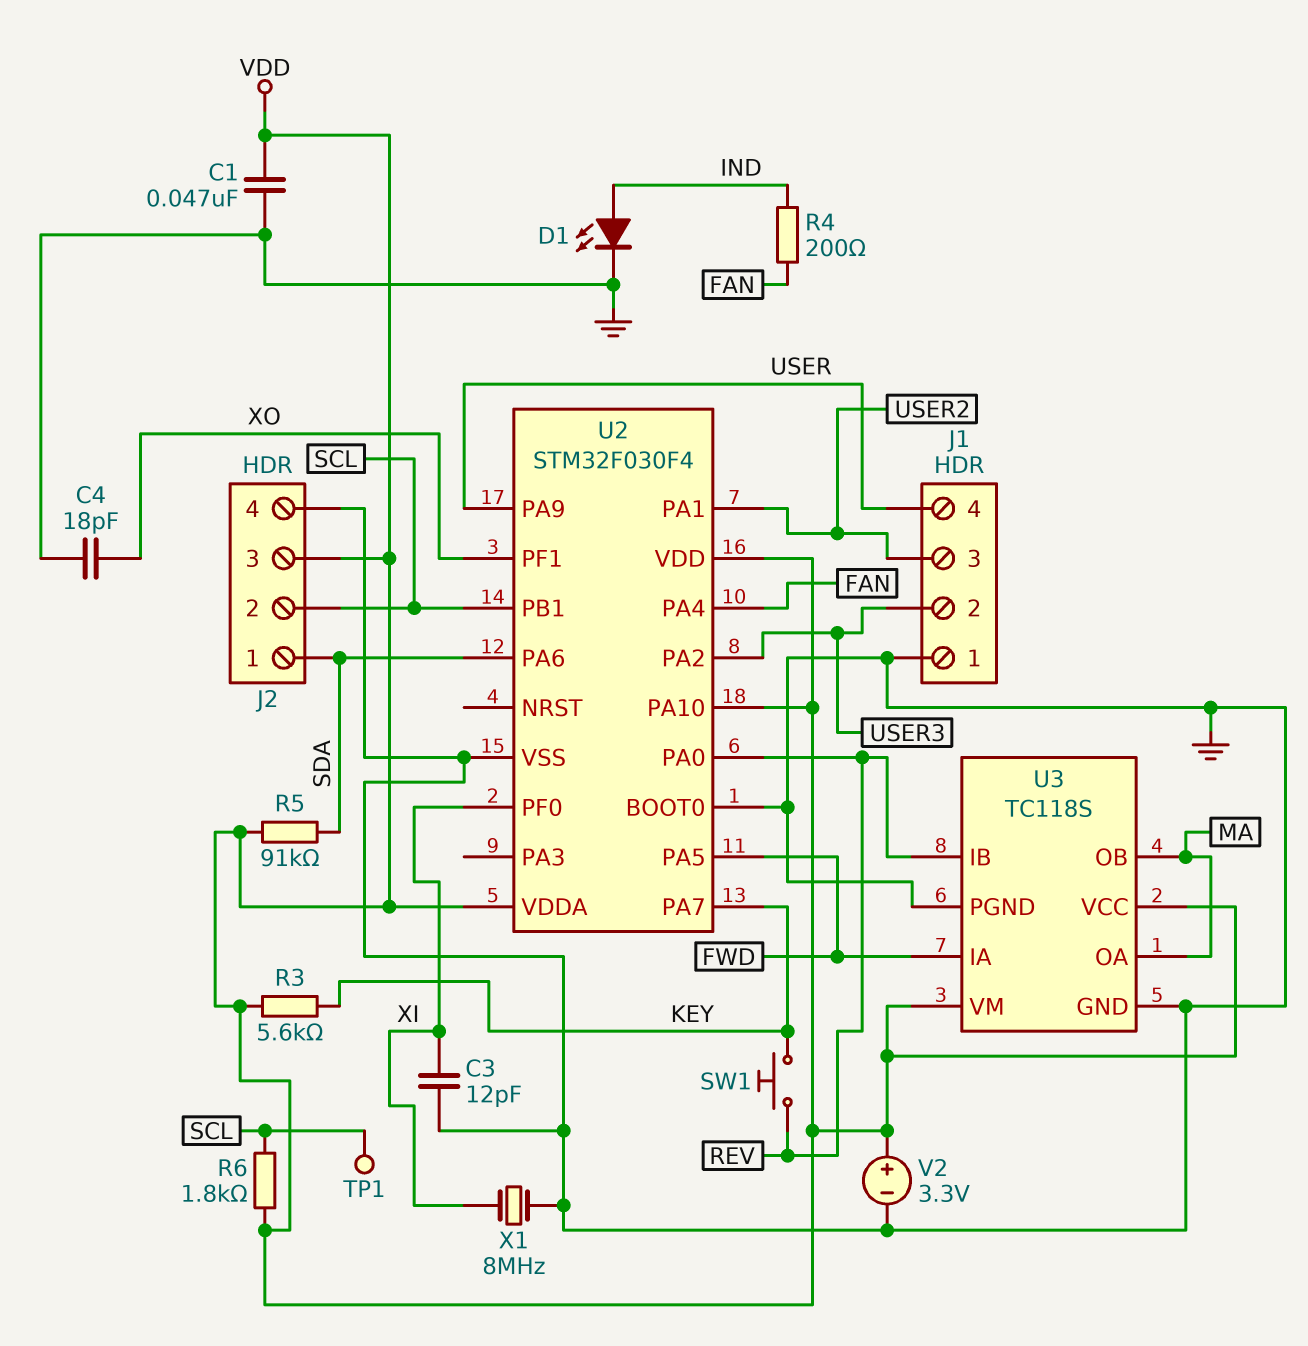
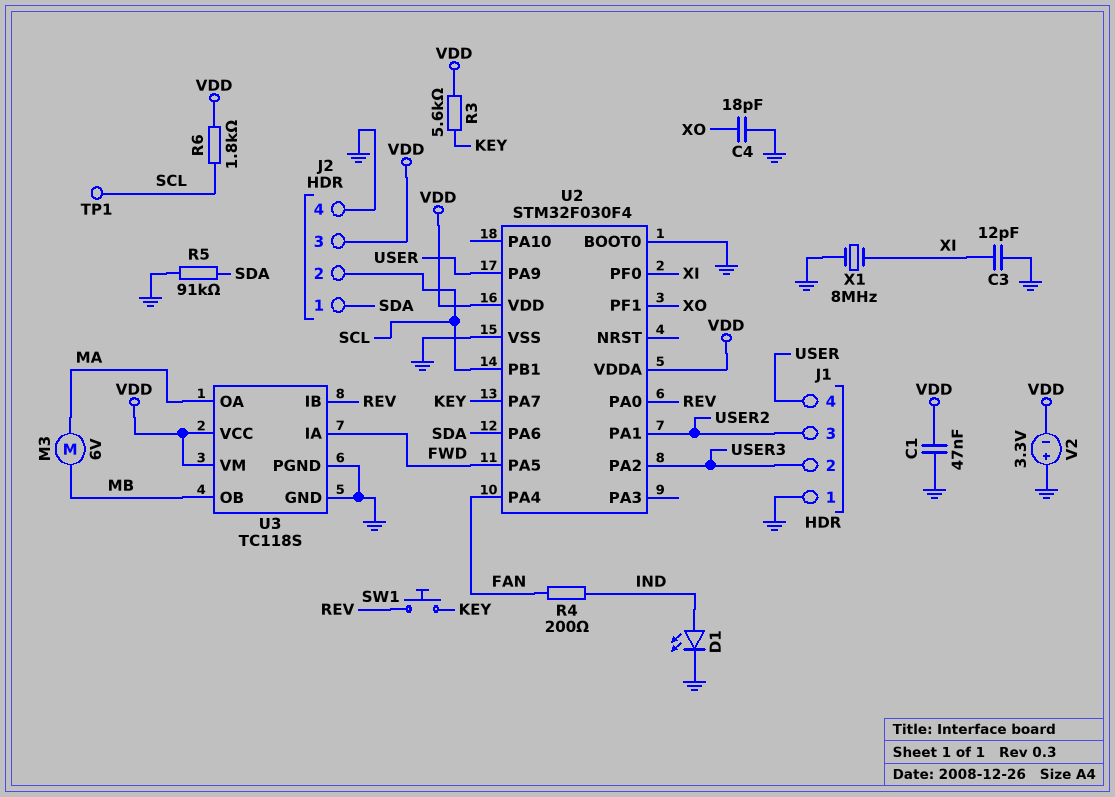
M3: none -> motor 6V (MA, MB)
R5: 91k (SDA, VDD) -> 91k (GND, SDA)
U2 pin PA10: VDD -> none
U3 pin OB: MA -> MB
V2: 3.3V (plus VDD, minus GND) -> 3.3V (plus GND, minus VDD)

